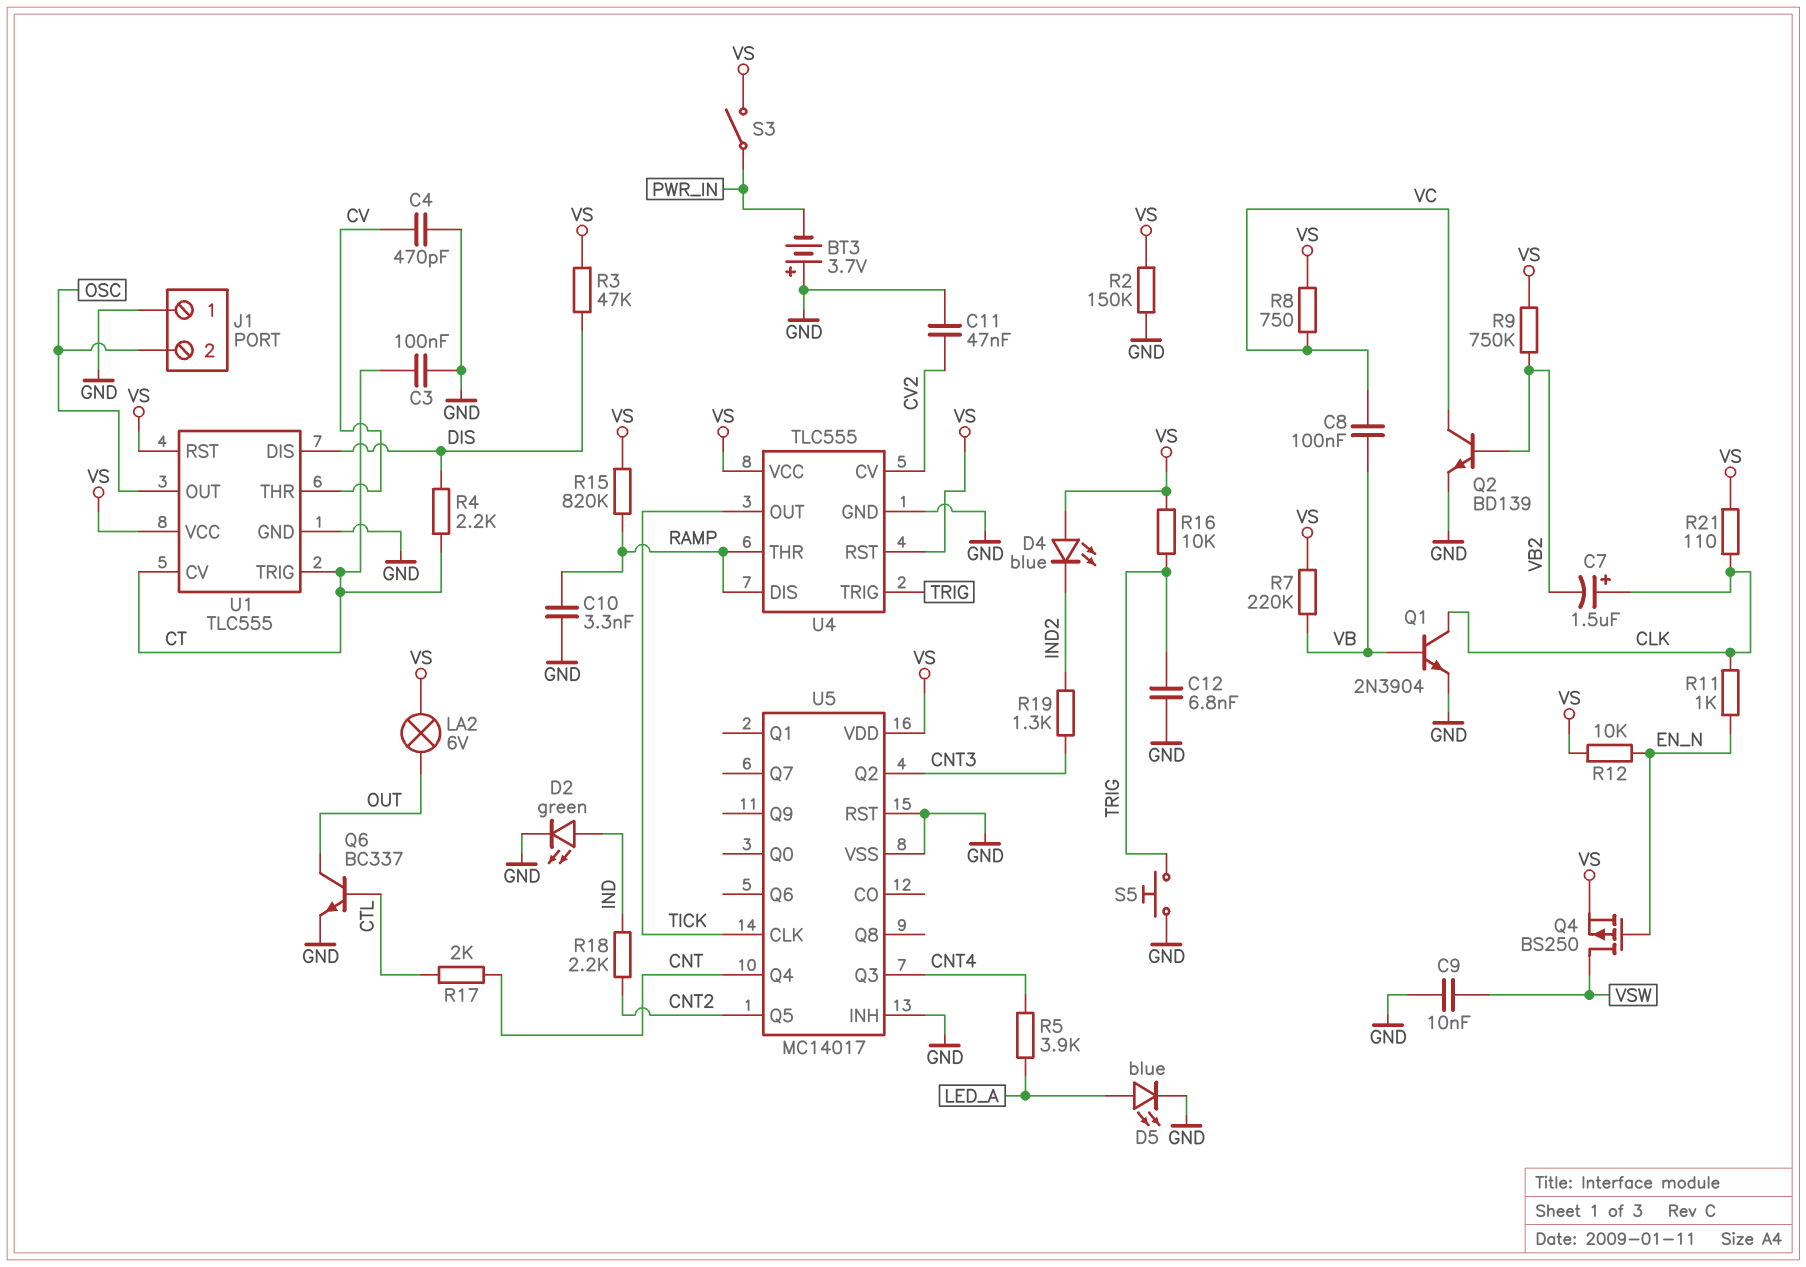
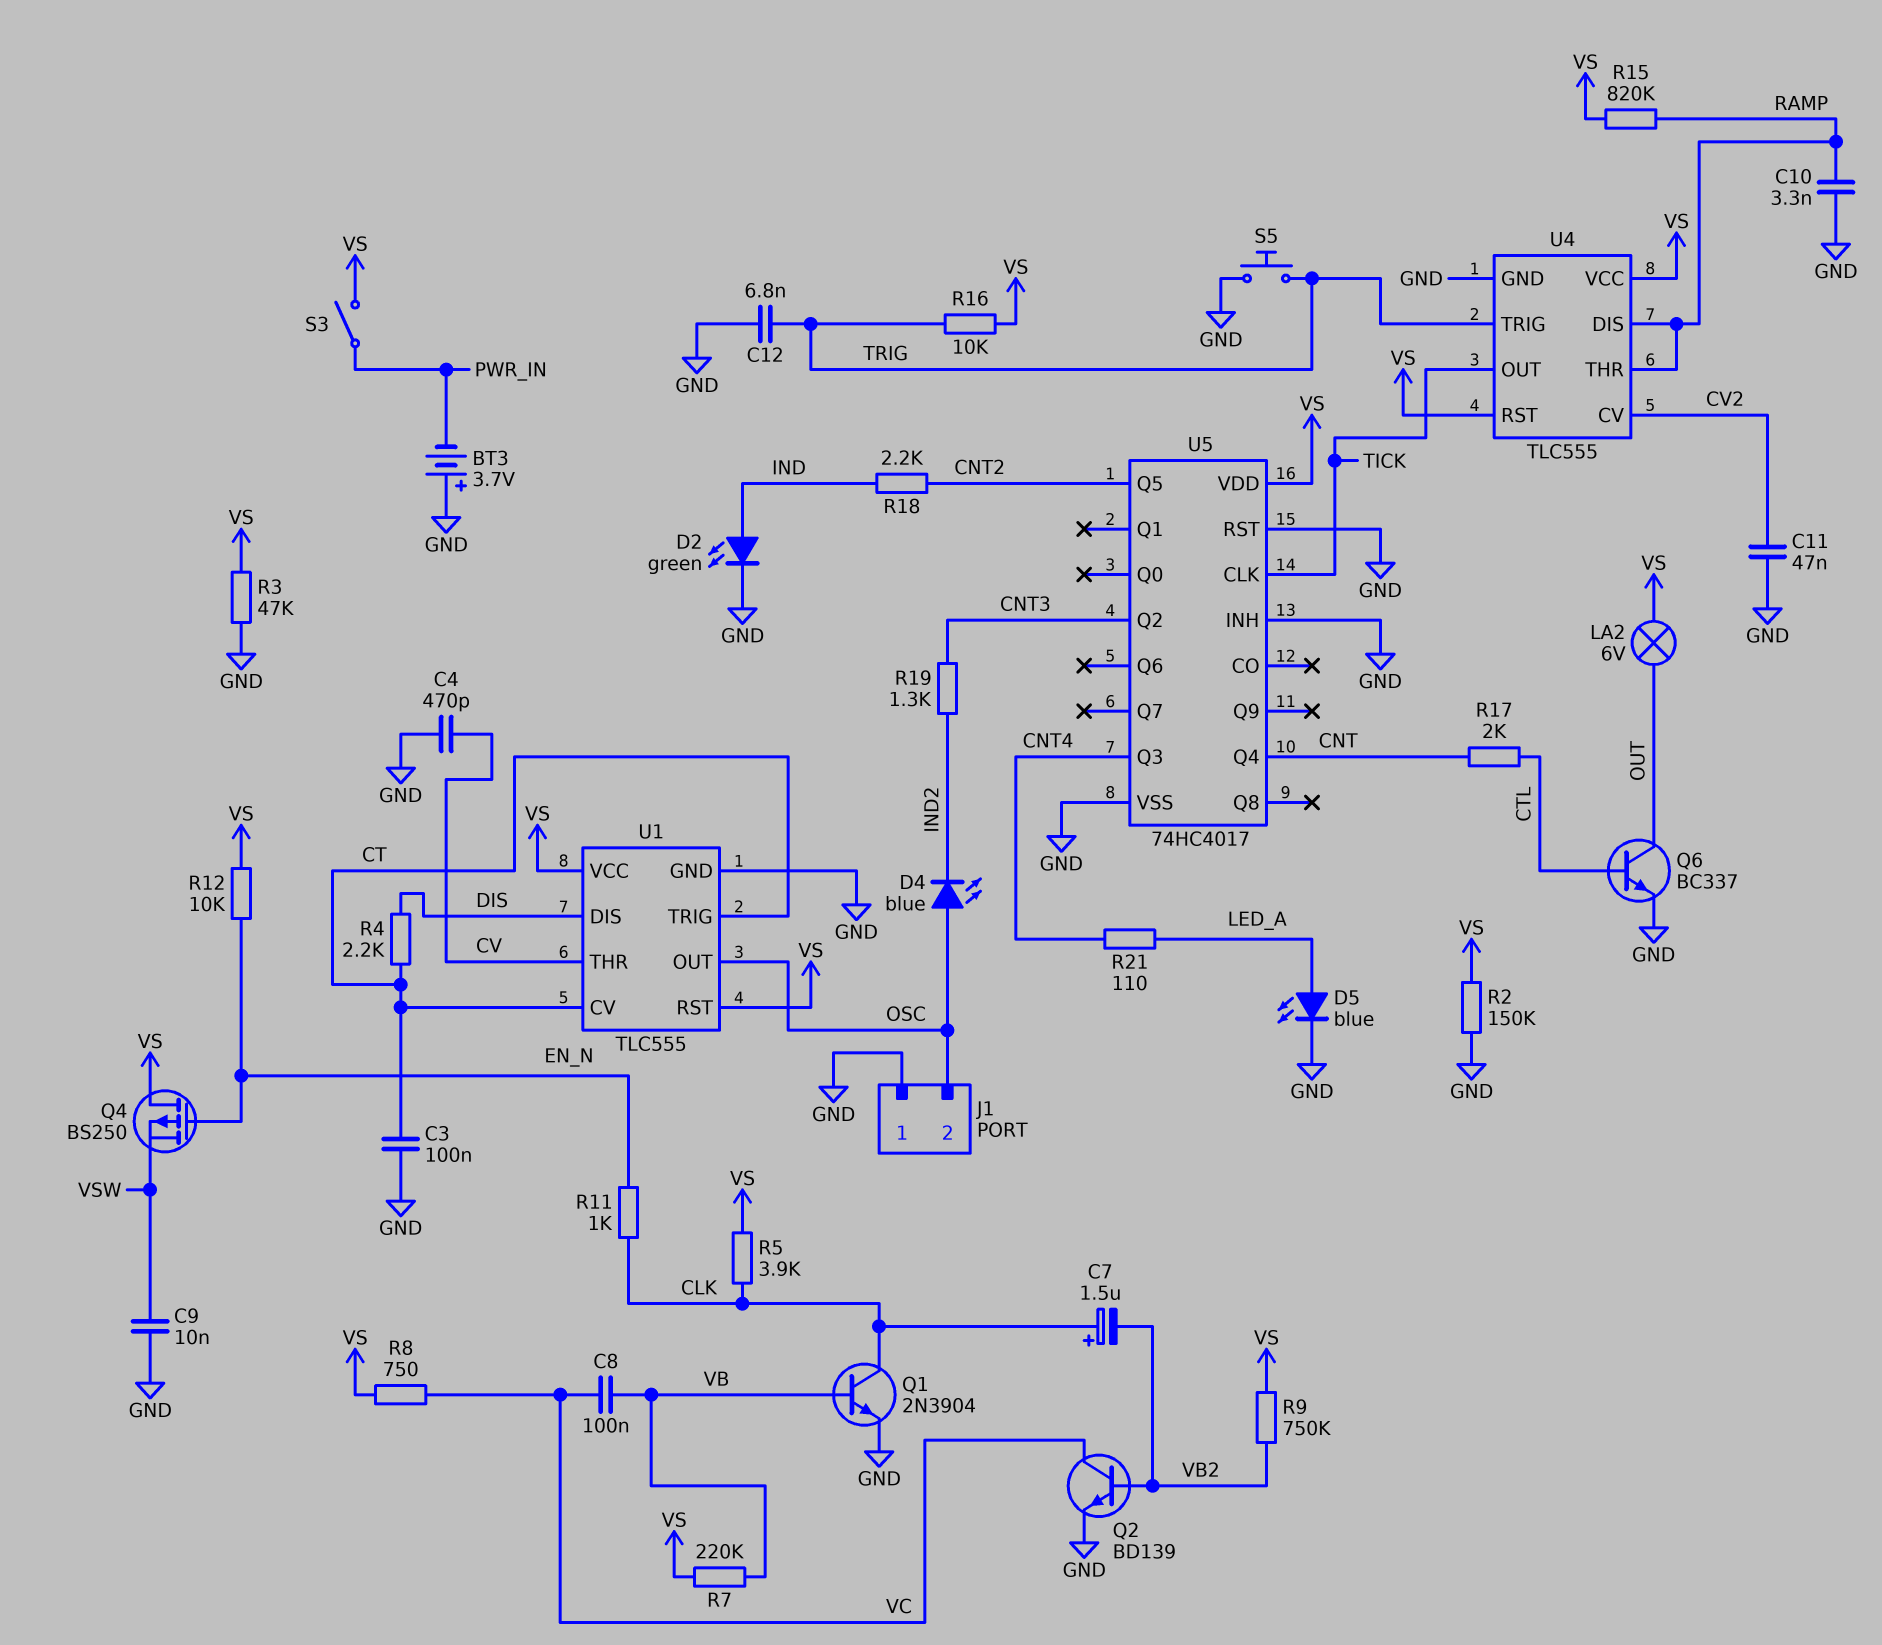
D4: LED blue (A VS, K IND2) -> LED blue (A OSC, K IND2)
Q4: PMOS BS250 (G EN_N, D VSW, S VS) -> PMOS BS250 (G EN_N, D VS, S VSW)
R3: 47k (DIS, VS) -> 47k (GND, VS)
R5: 3.9k (CNT4, LED_A) -> 3.9k (CLK, VS)
R21: 110 (CLK, VS) -> 110 (CNT4, LED_A)
U5: MC14017 -> 74HC4017

